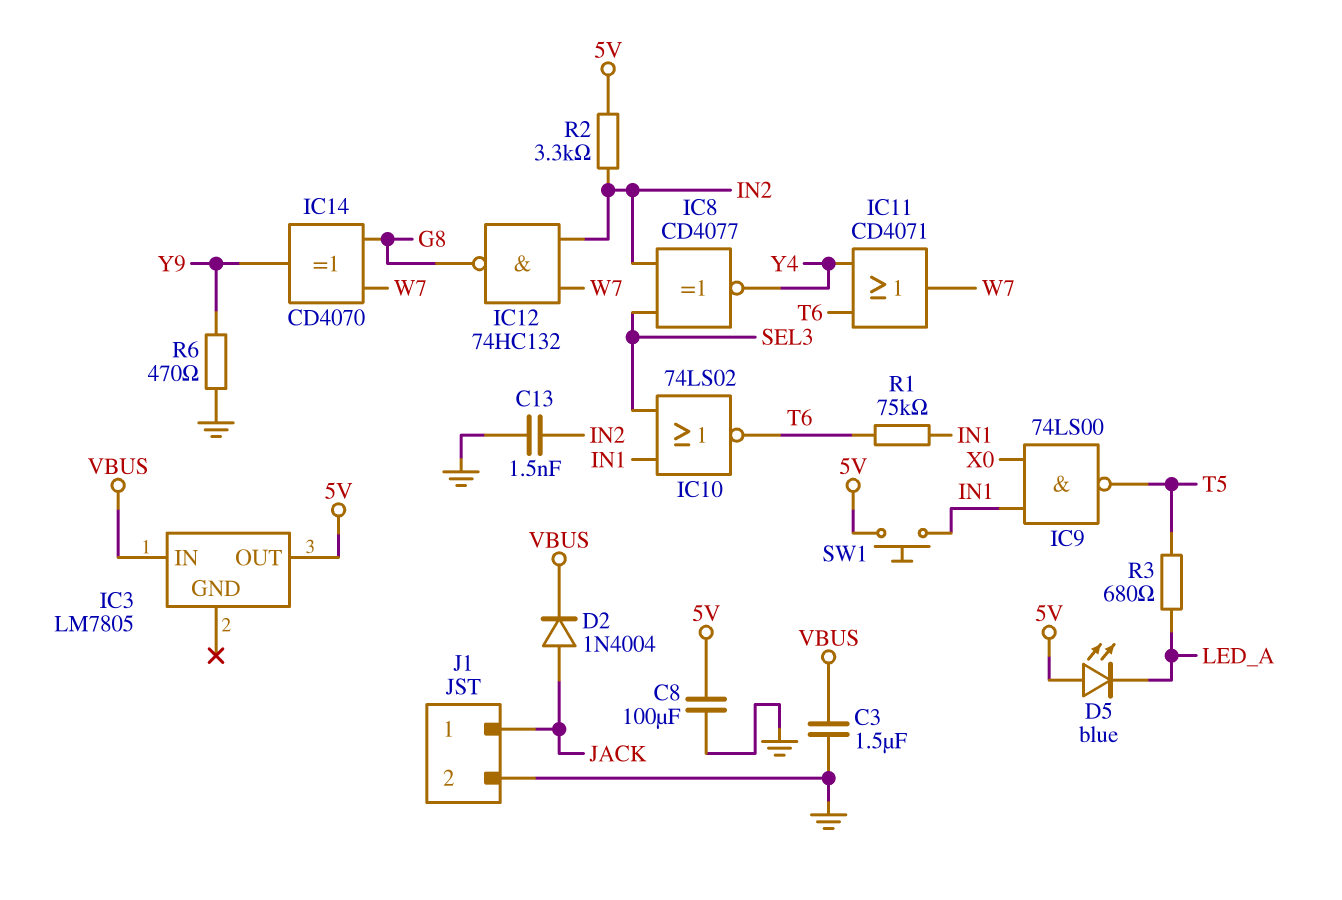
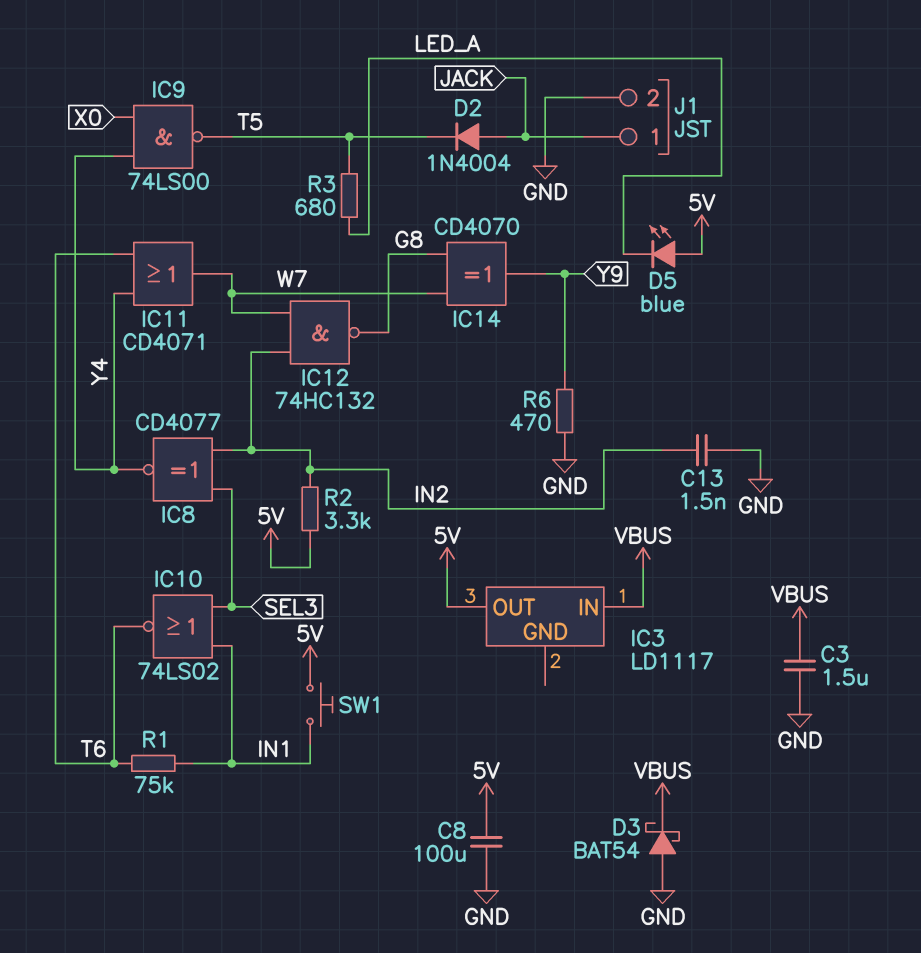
D2: diode 1N4004 (A JACK, K VBUS) -> diode 1N4004 (A JACK, K T5)
D3: none -> schottky BAT54 (A GND, K VBUS)
IC3: LM7805 -> LD1117
IC9: NAND 74LS00 (in IN1, in X0, out T5) -> NAND 74LS00 (in X0, in Y4, out T5)

